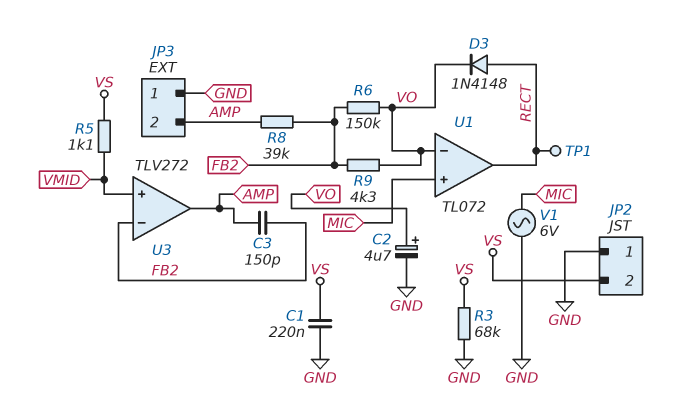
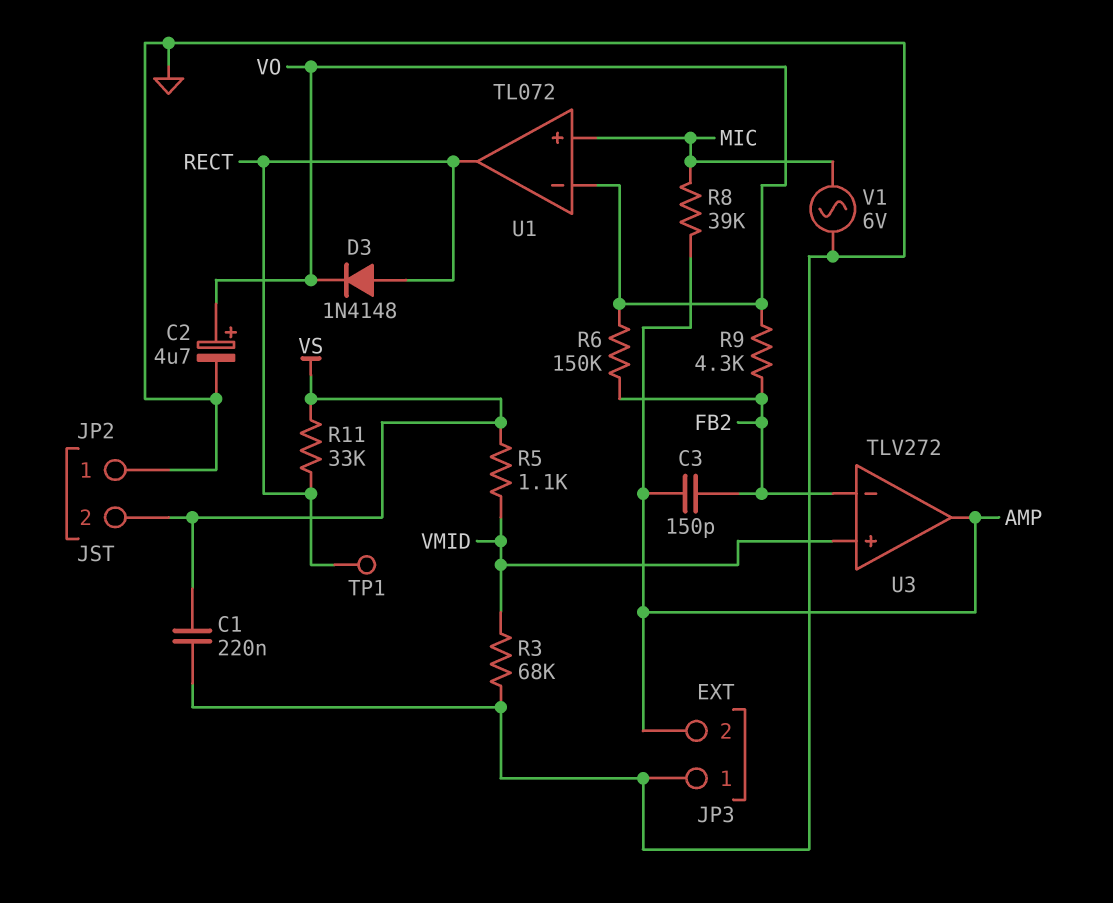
R3: 68k (GND, VS) -> 68k (GND, VMID)
R8: 39k (AMP, FB2) -> 39k (AMP, MIC)
R11: none -> 33k (RECT, VS)

